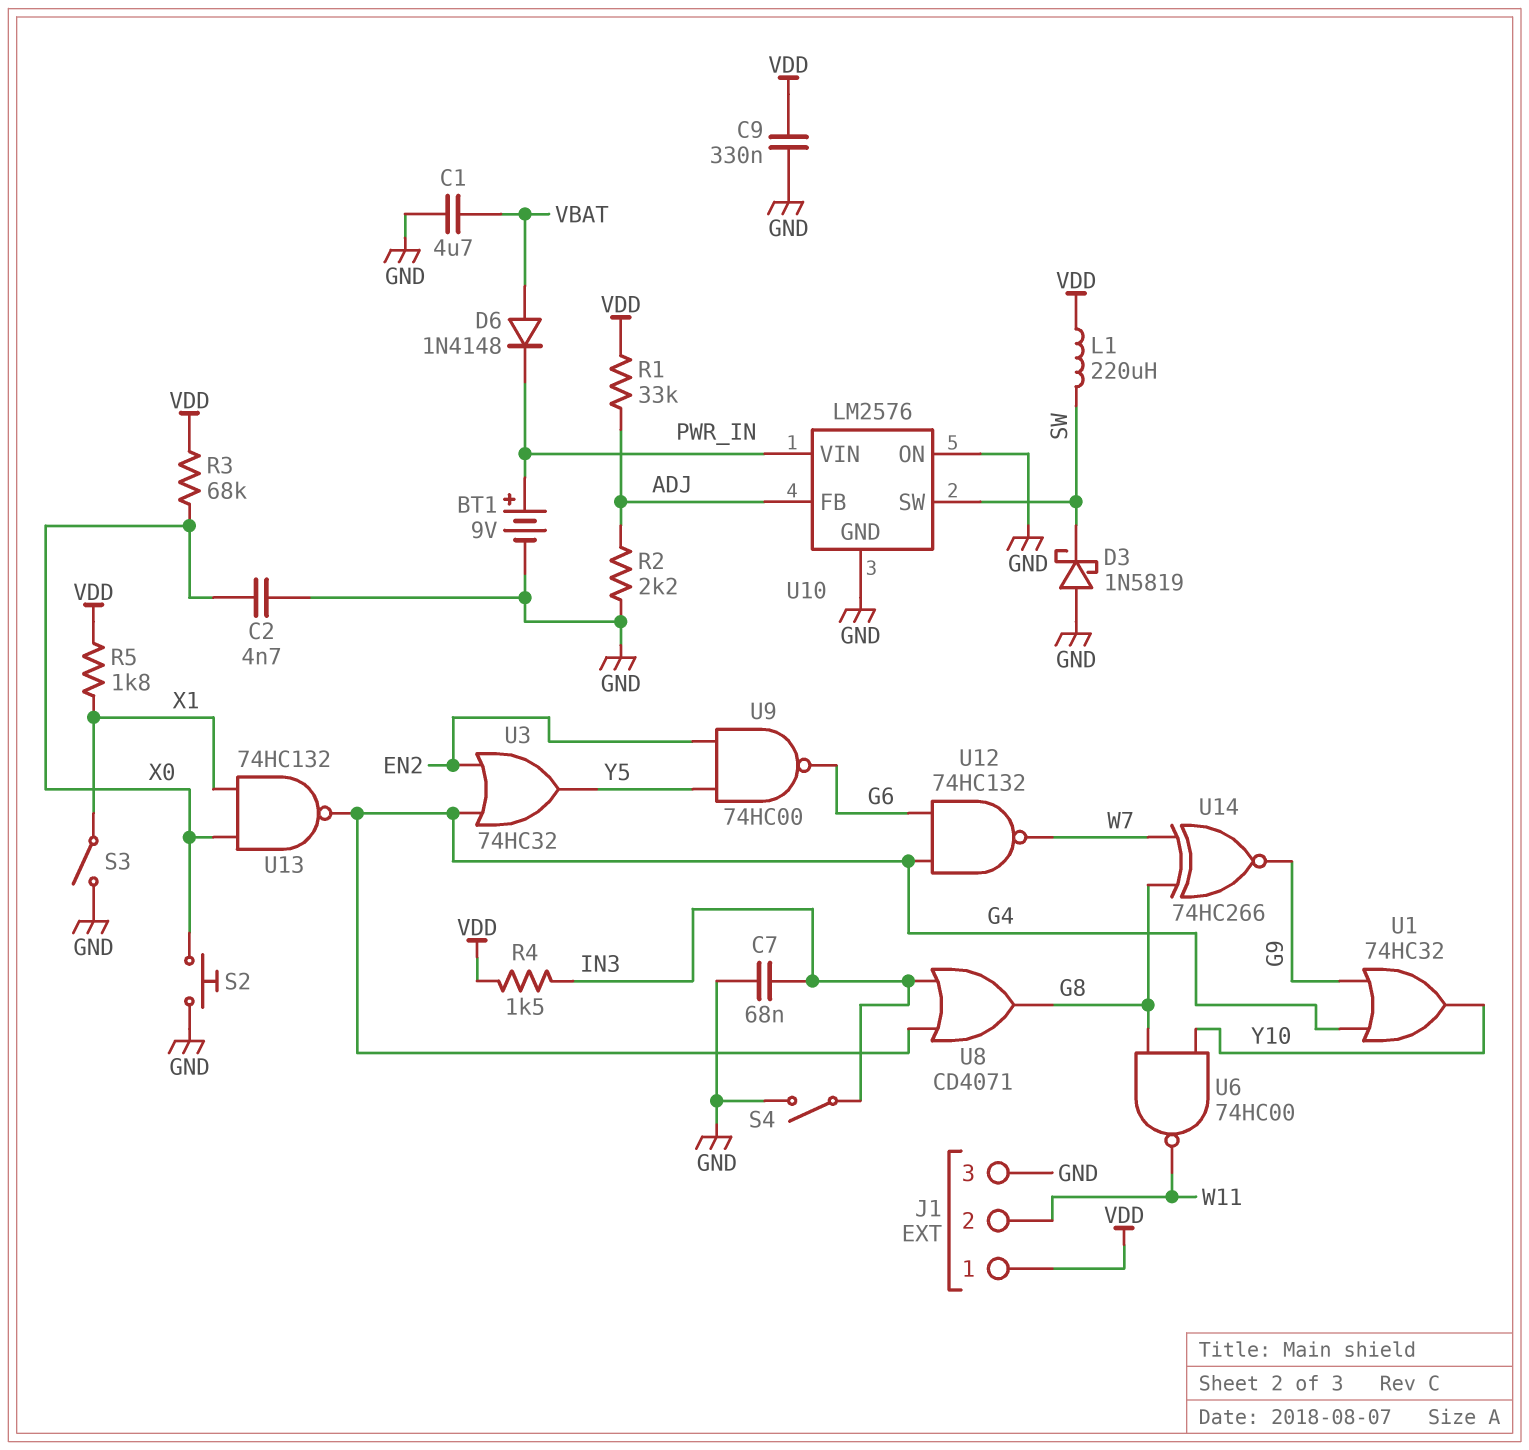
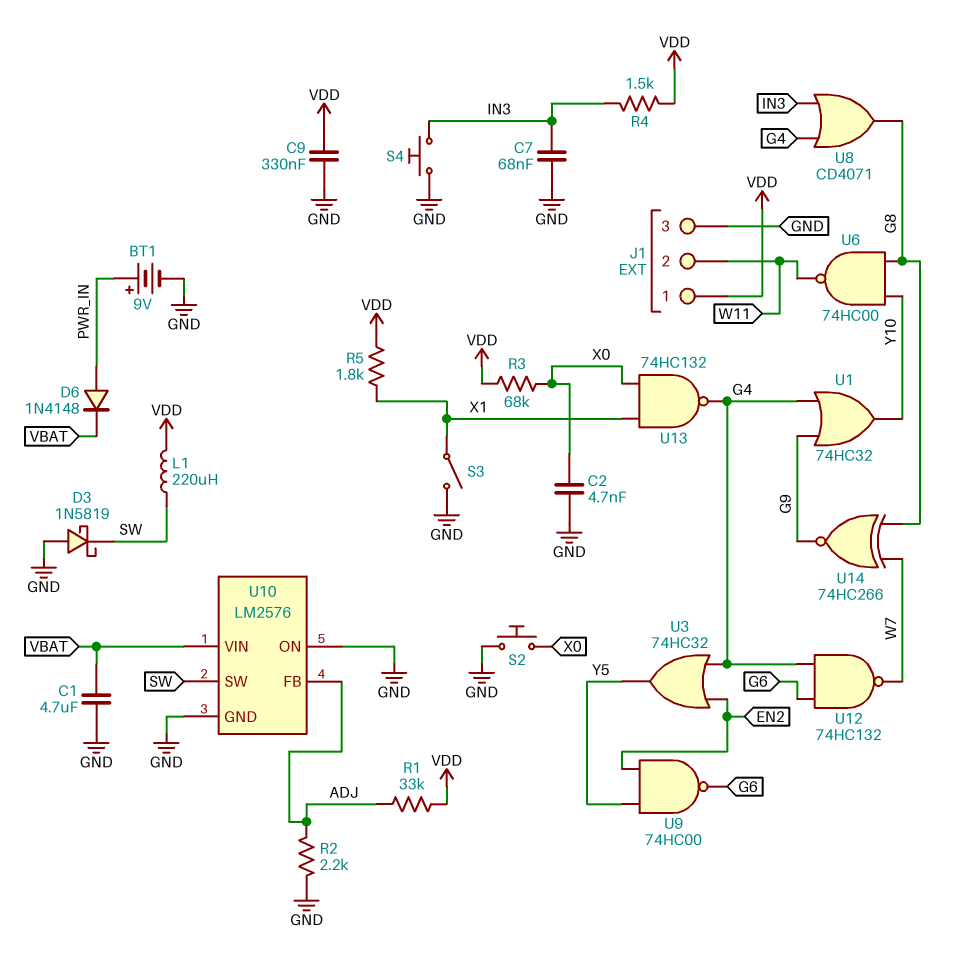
D6: diode 1N4148 (A VBAT, K PWR_IN) -> diode 1N4148 (A PWR_IN, K VBAT)
S4: switch (GND, IN3) -> button (GND, IN3)
U10 pin VIN: PWR_IN -> VBAT

